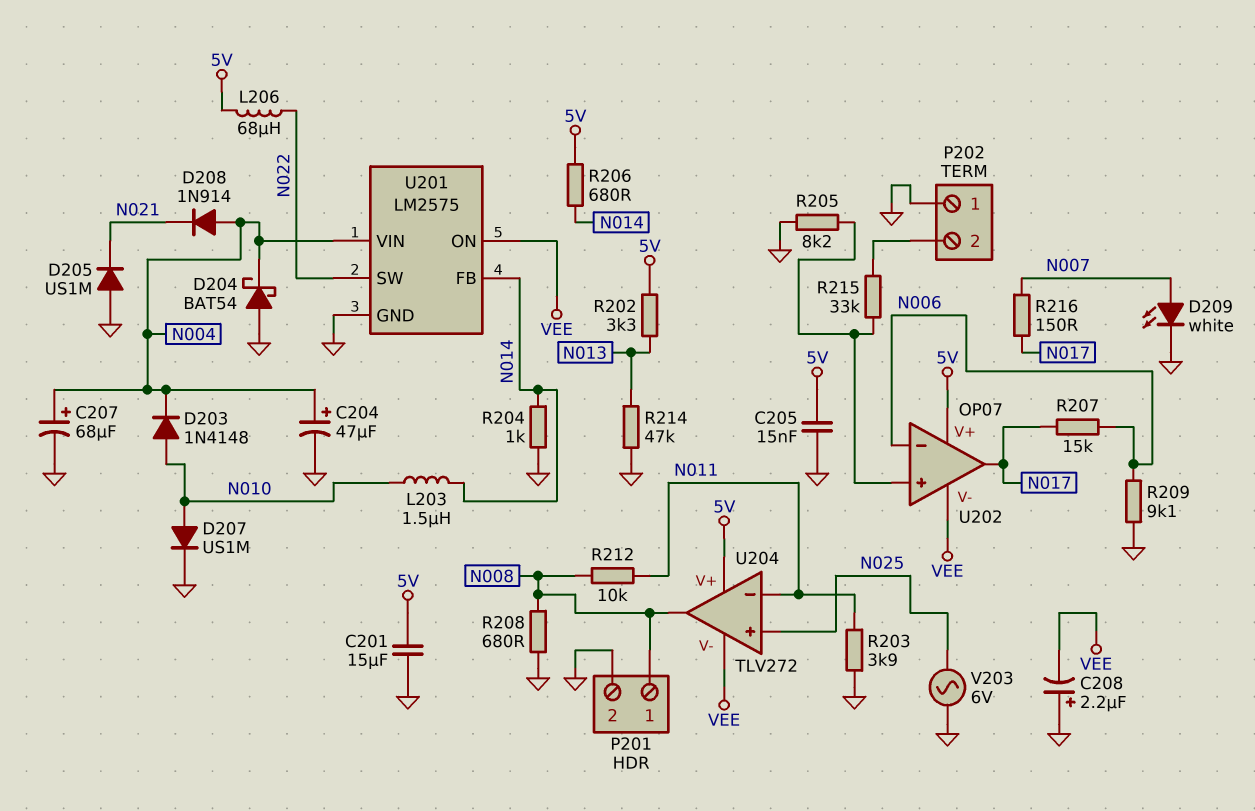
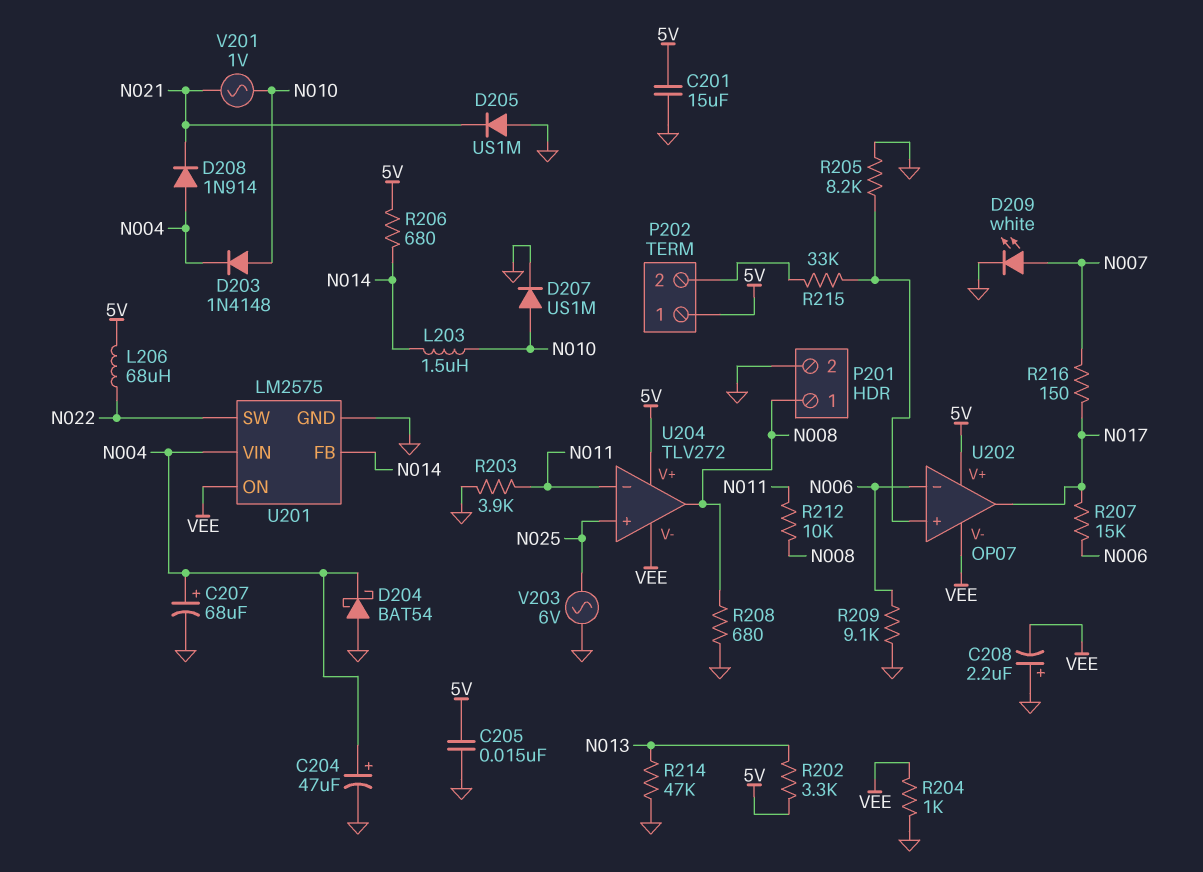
P202 pin 1: GND -> 5V
R204: 1k (GND, N014) -> 1k (GND, VEE)
V201: none -> AC 1V (N010, N021)

